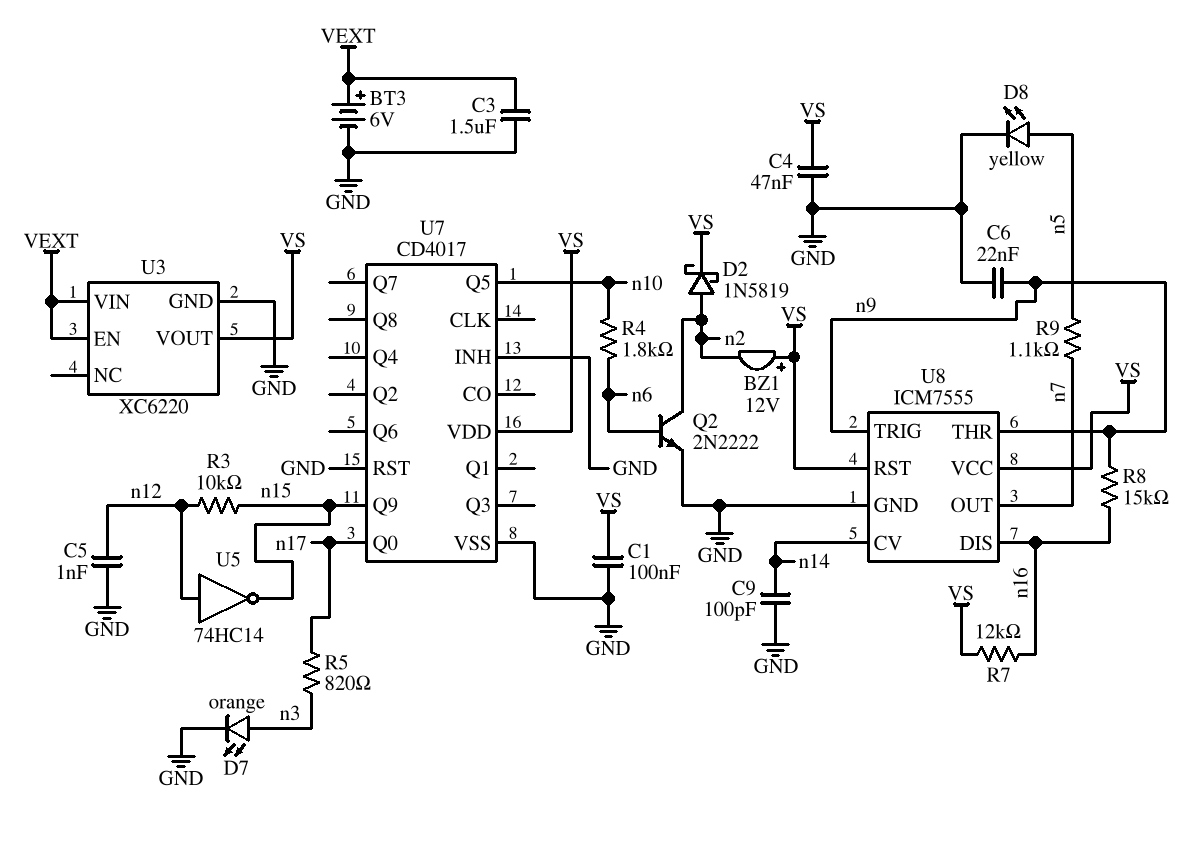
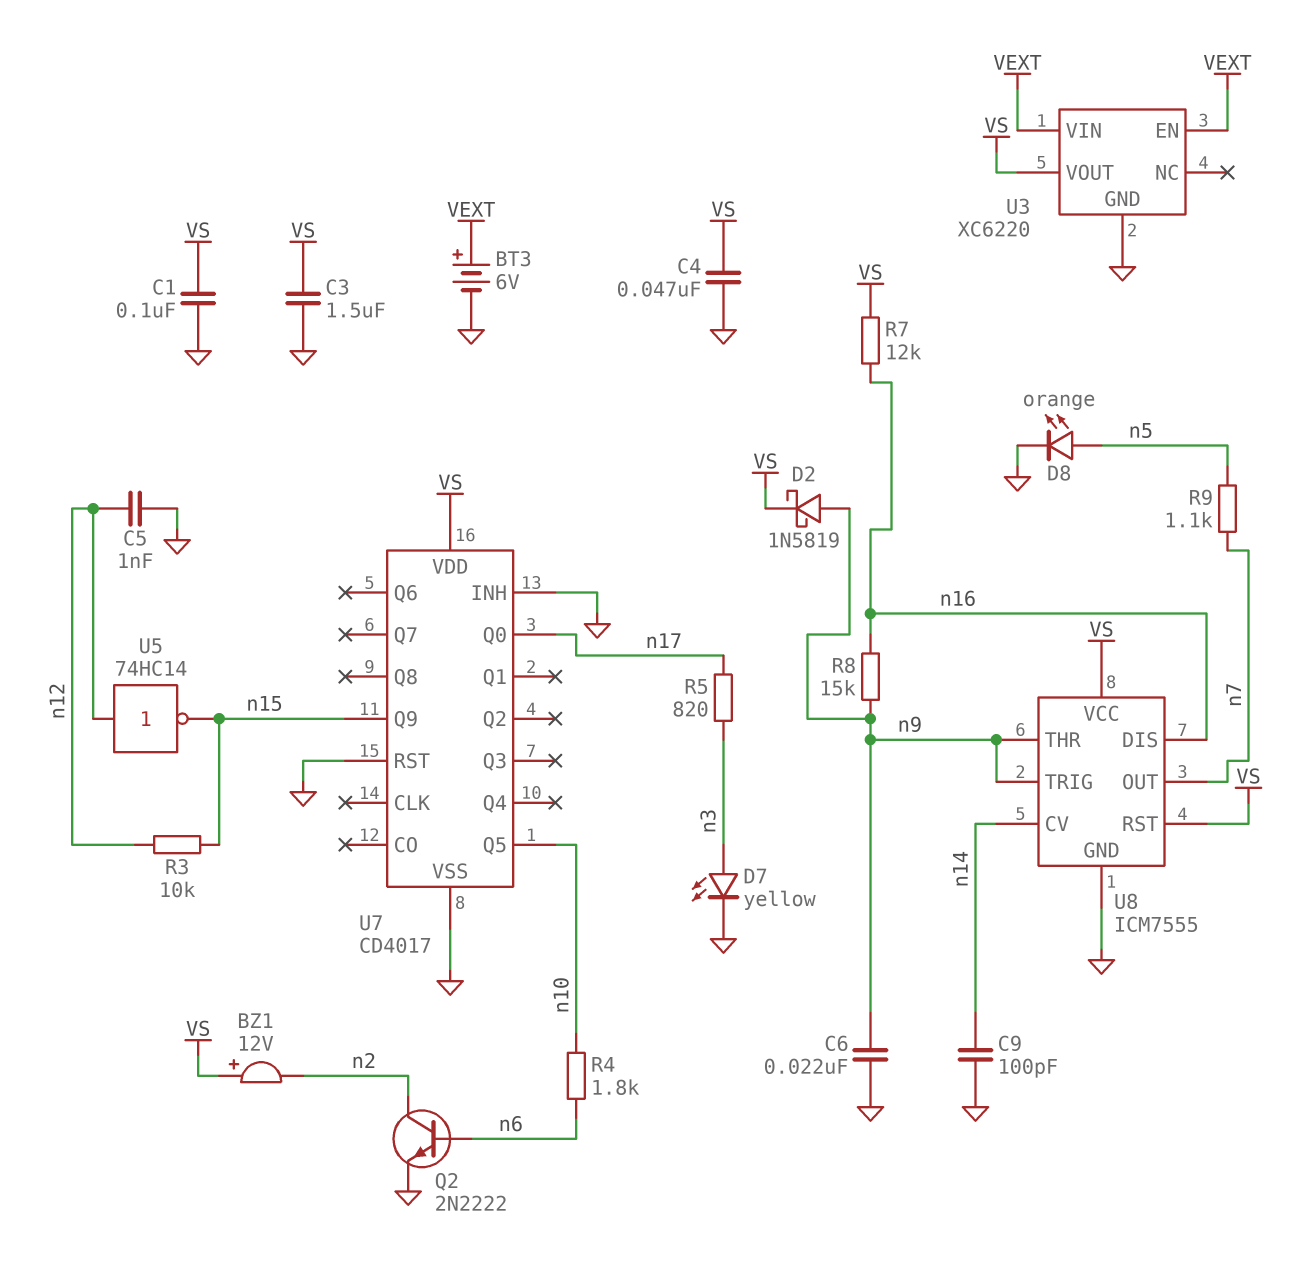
C3: 1.5uF (GND, VEXT) -> 1.5uF (GND, VS)
D2: schottky 1N5819 (A n2, K VS) -> schottky 1N5819 (A n9, K VS)
D7: LED orange (A n3, K GND) -> LED yellow (A n3, K GND)
D8: LED yellow (A n5, K GND) -> LED orange (A n5, K GND)

